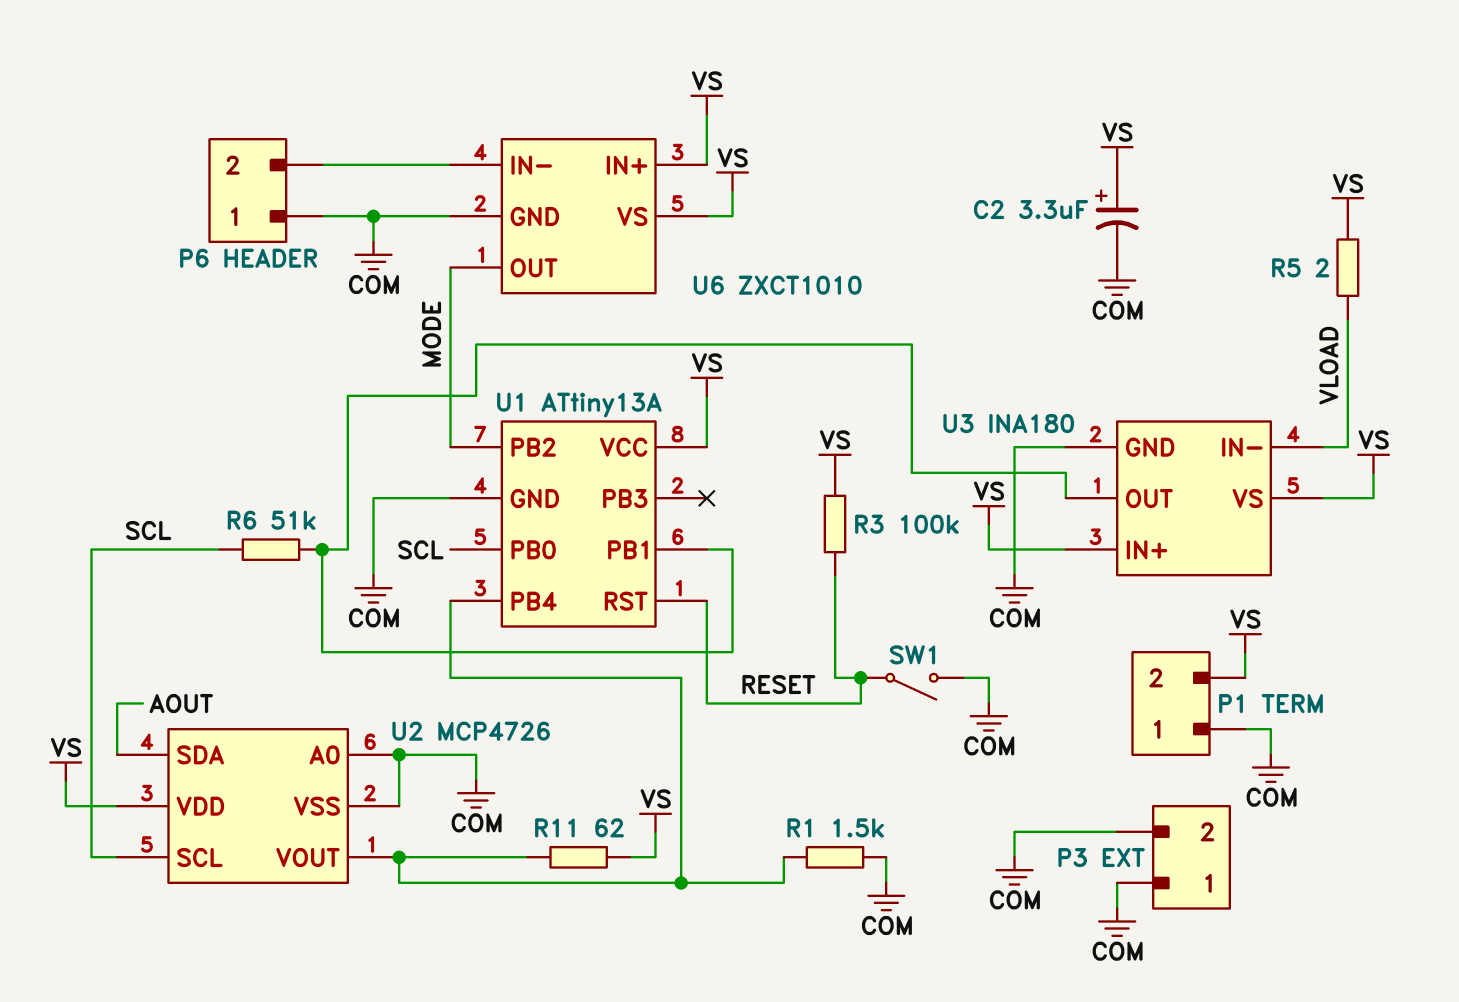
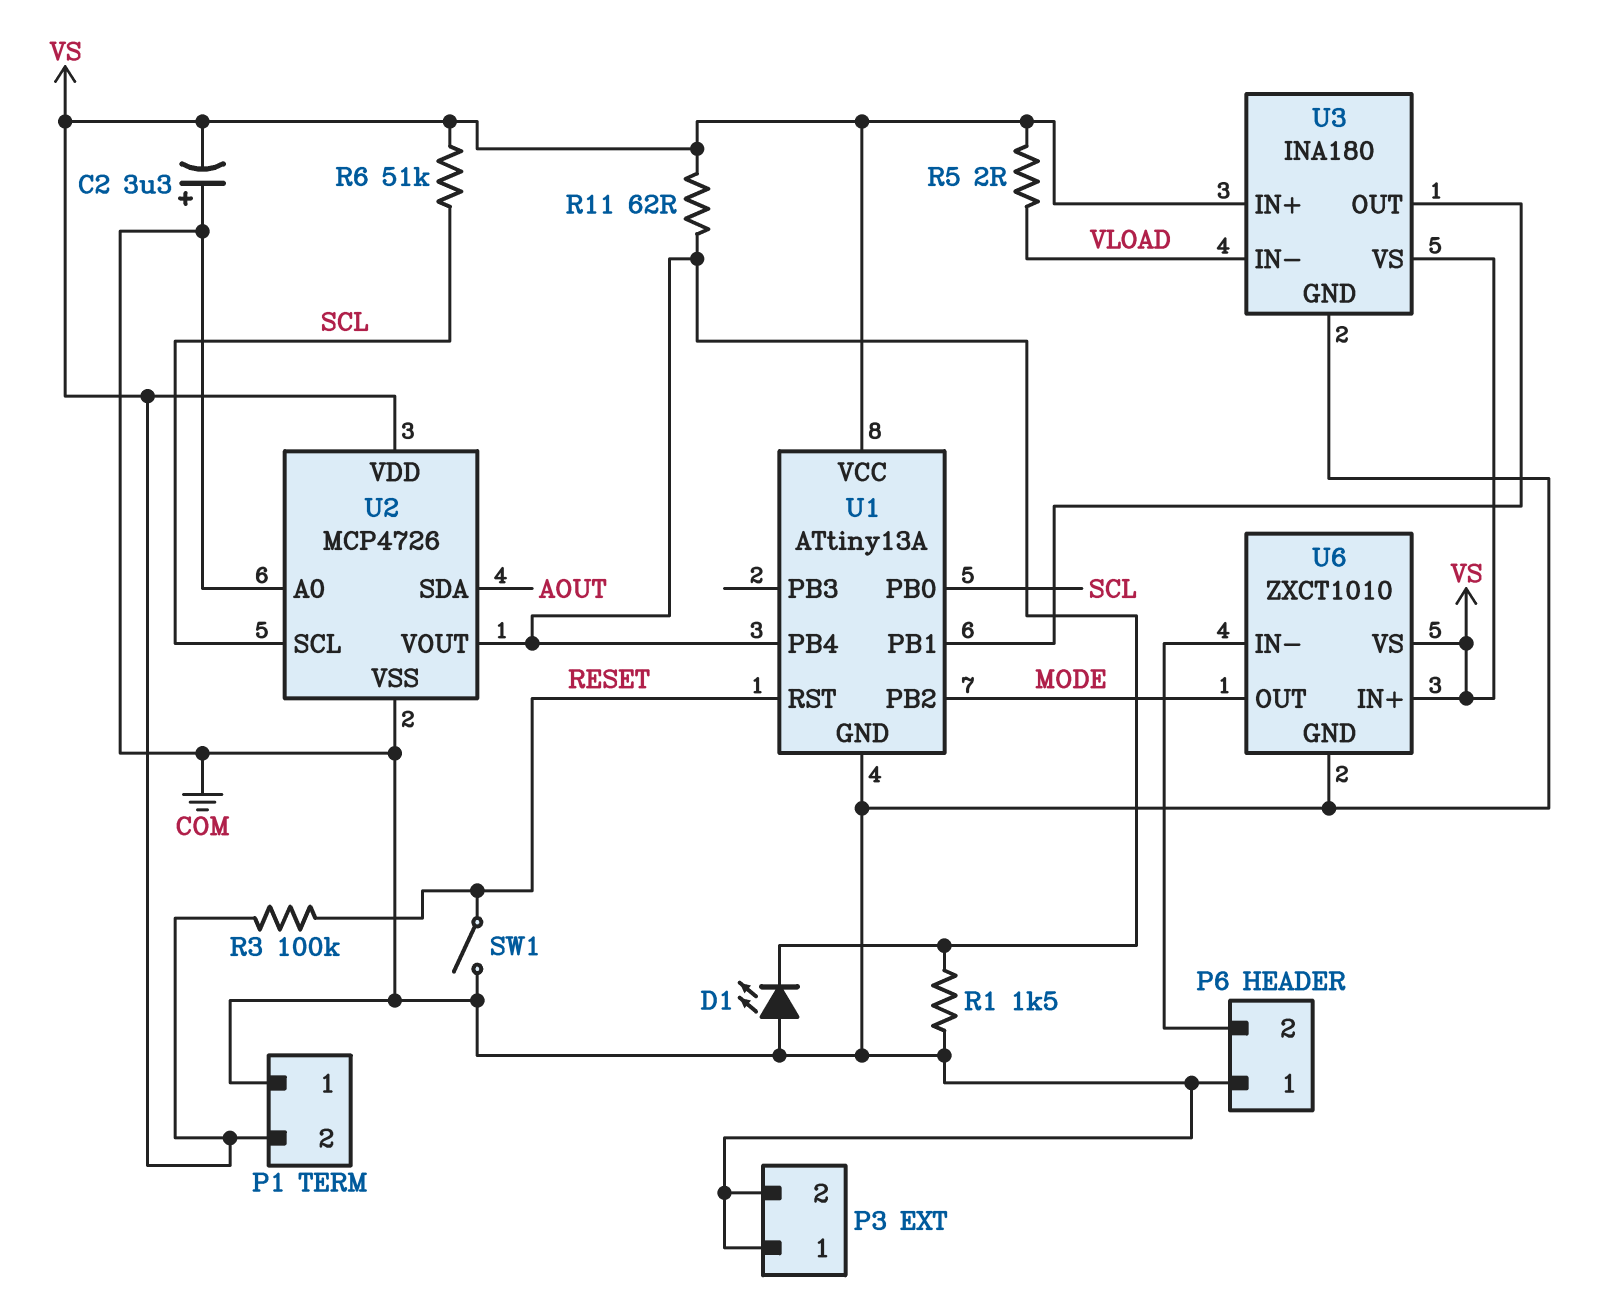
C2: 3.3uF (plus VS, minus COM) -> 3.3uF (plus COM, minus VS)
D1: none -> LED (A COM, K U1/PB4)
R6: 51k (SCL, U1/PB1) -> 51k (SCL, VS)

